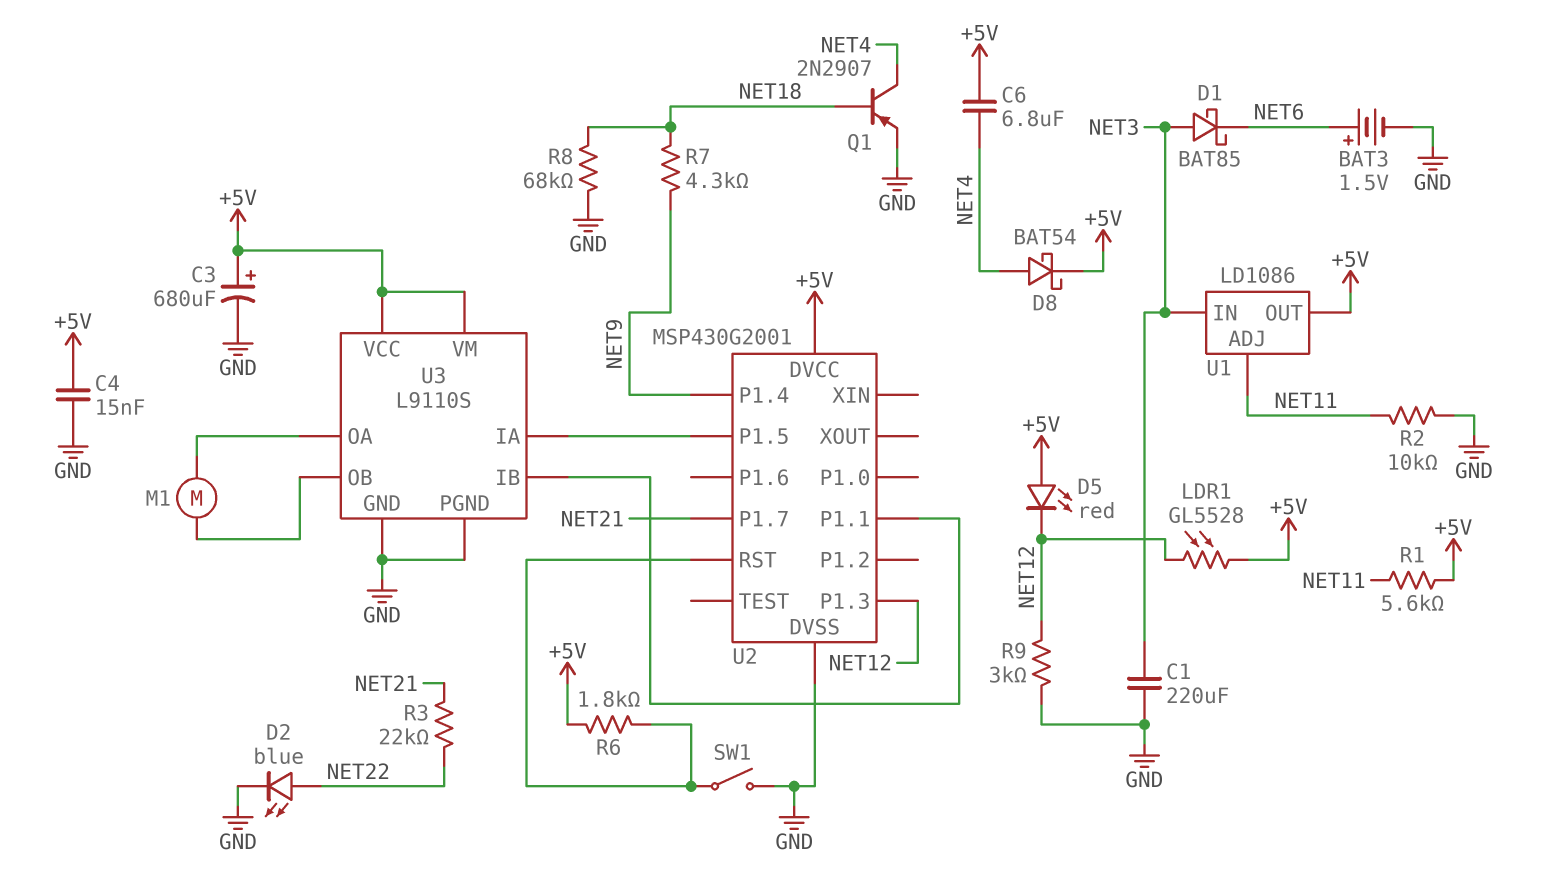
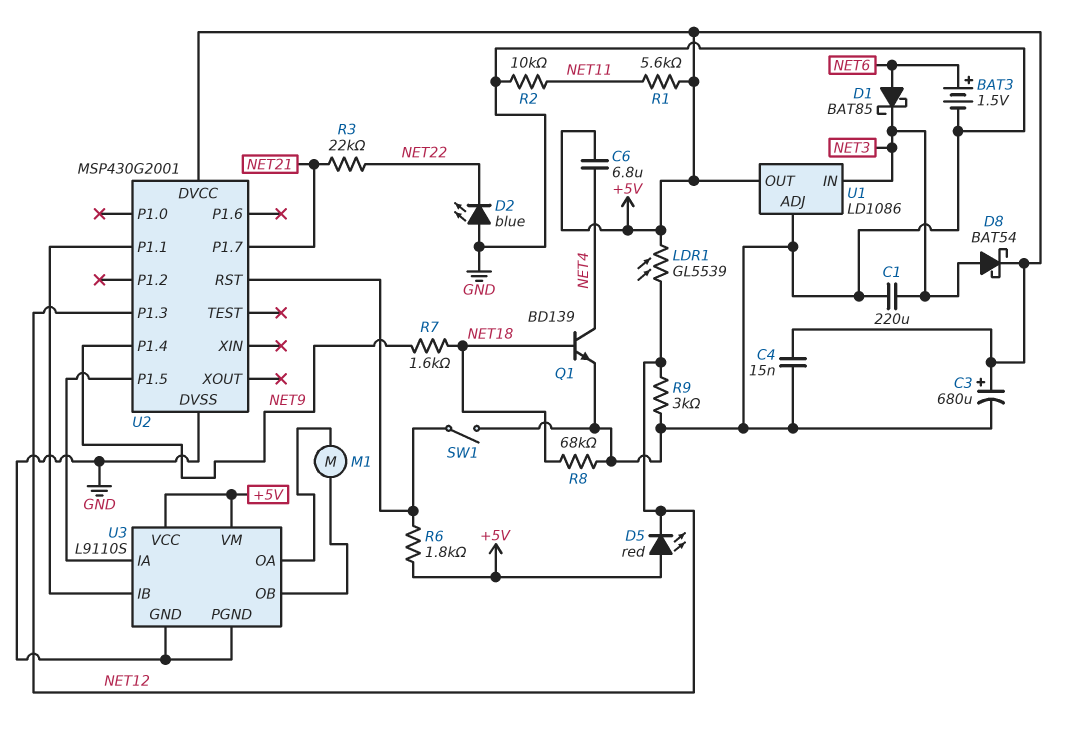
D1: schottky BAT85 (A NET3, K NET6) -> schottky BAT85 (A NET6, K NET3)
D2: LED blue (A NET22, K GND) -> LED blue (A GND, K NET22)
D8: schottky BAT54 (A NET4, K +5V) -> schottky BAT54 (A NET3, K +5V)
LDR1: GL5528 (+5V, NET12) -> GL5539 (+5V, NET12)
Q1: PNP 2N2907 (B NET18, C NET4, E GND) -> NPN BD139 (B NET18, C NET4, E GND)
R7: 4.3k (NET9, NET18) -> 1.6k (NET9, NET18)
U1 pin ADJ: NET11 -> GND

